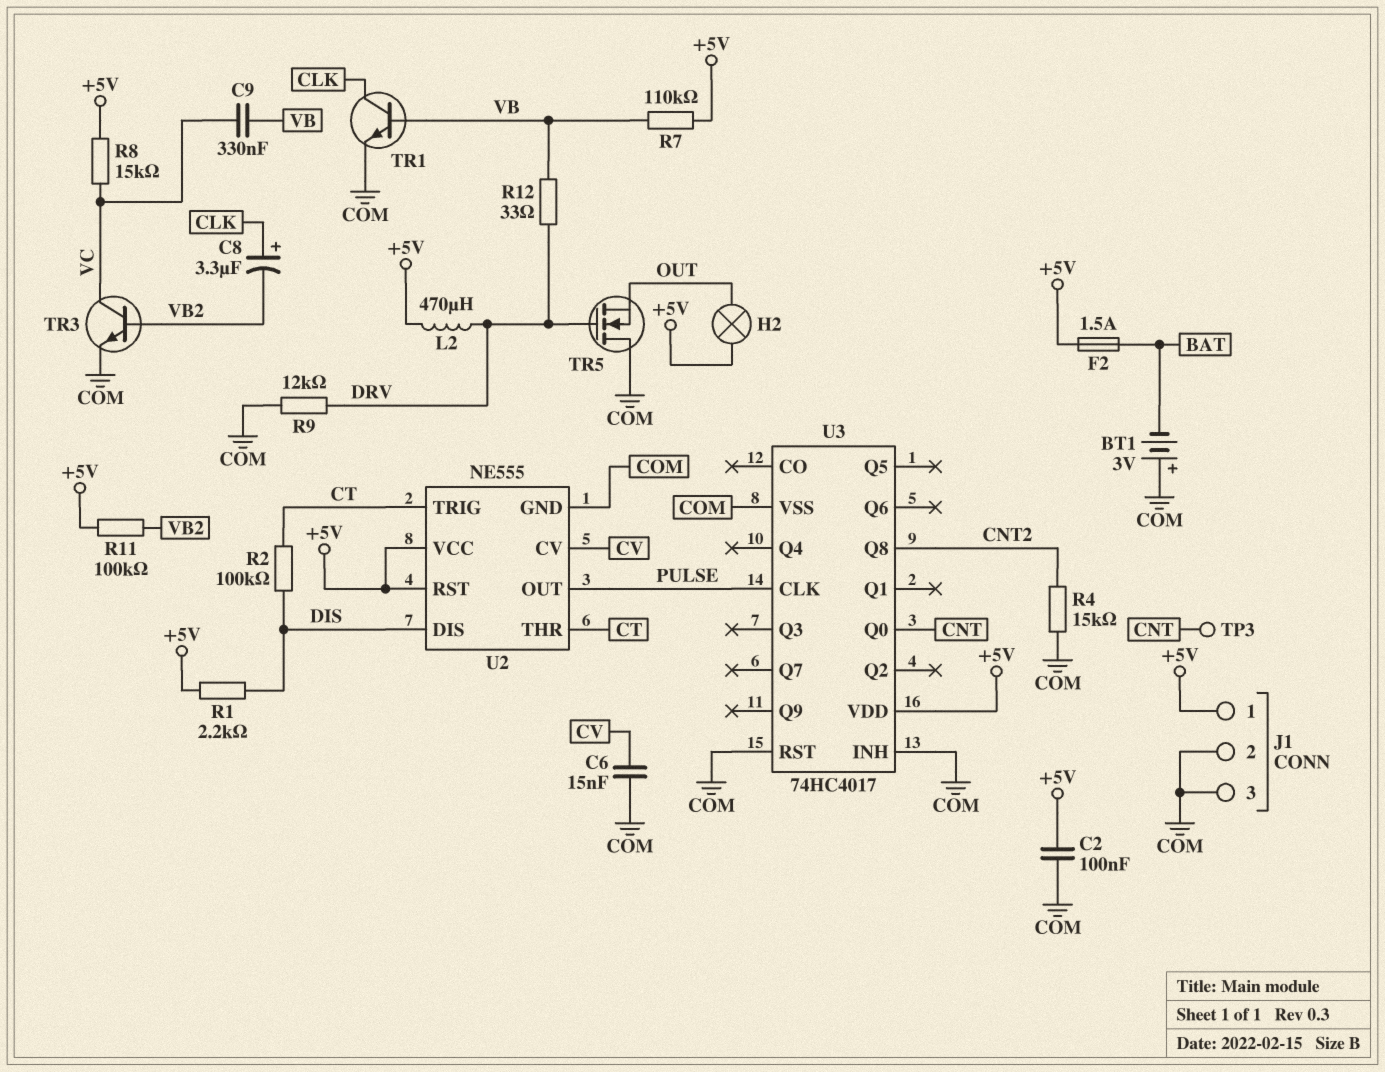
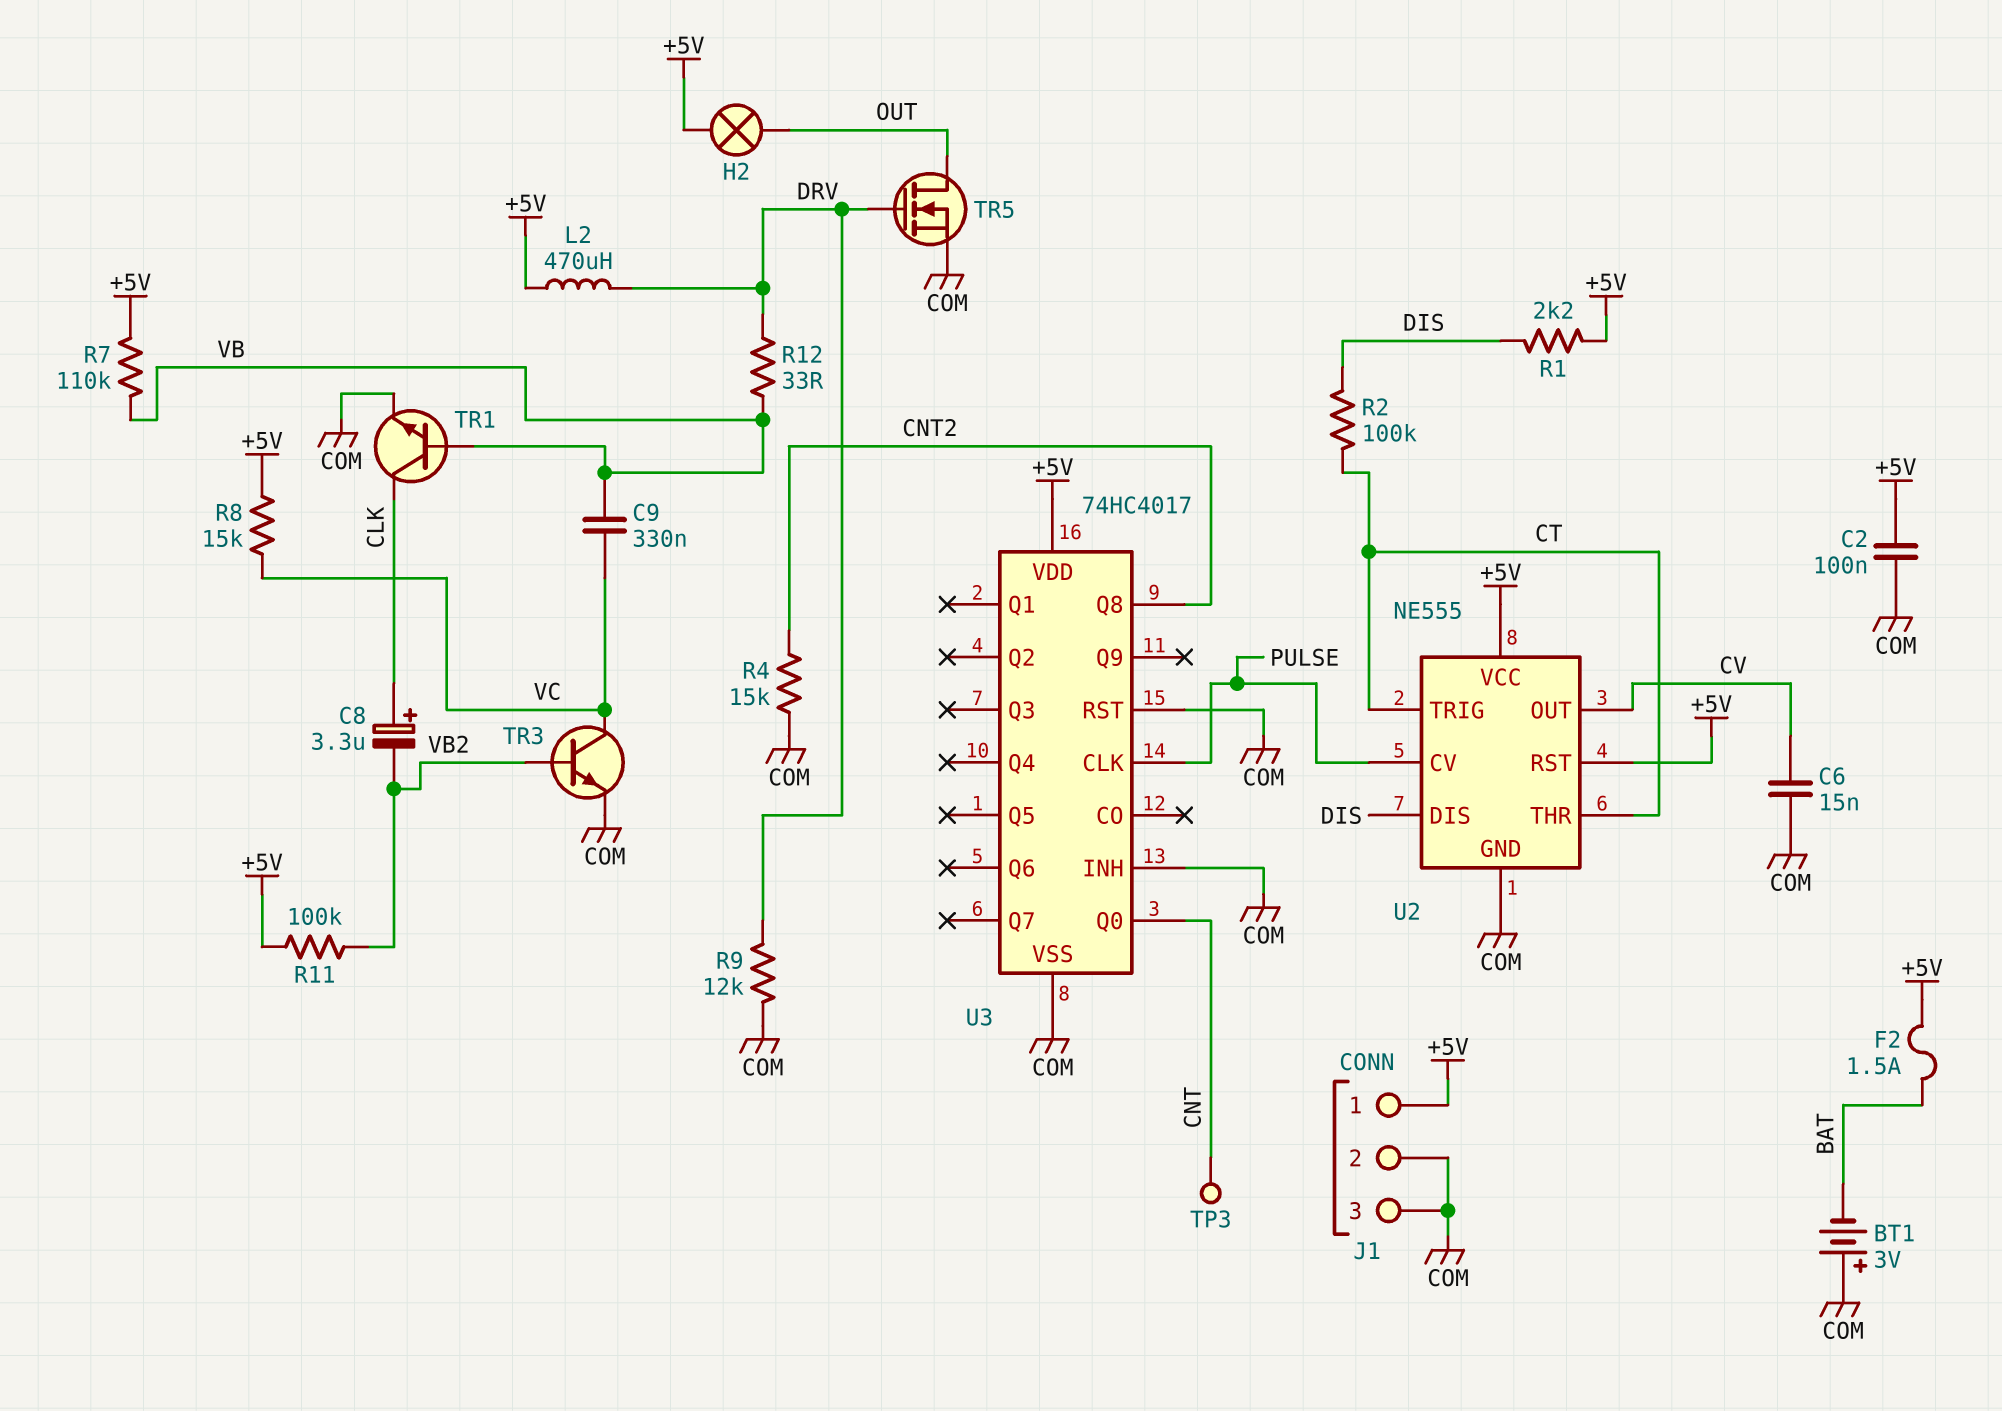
TR5: NMOS (G DRV, D COM, S OUT) -> NMOS (G DRV, D OUT, S COM)
U2 pin CV: CV -> PULSE
U2 pin OUT: PULSE -> CV

